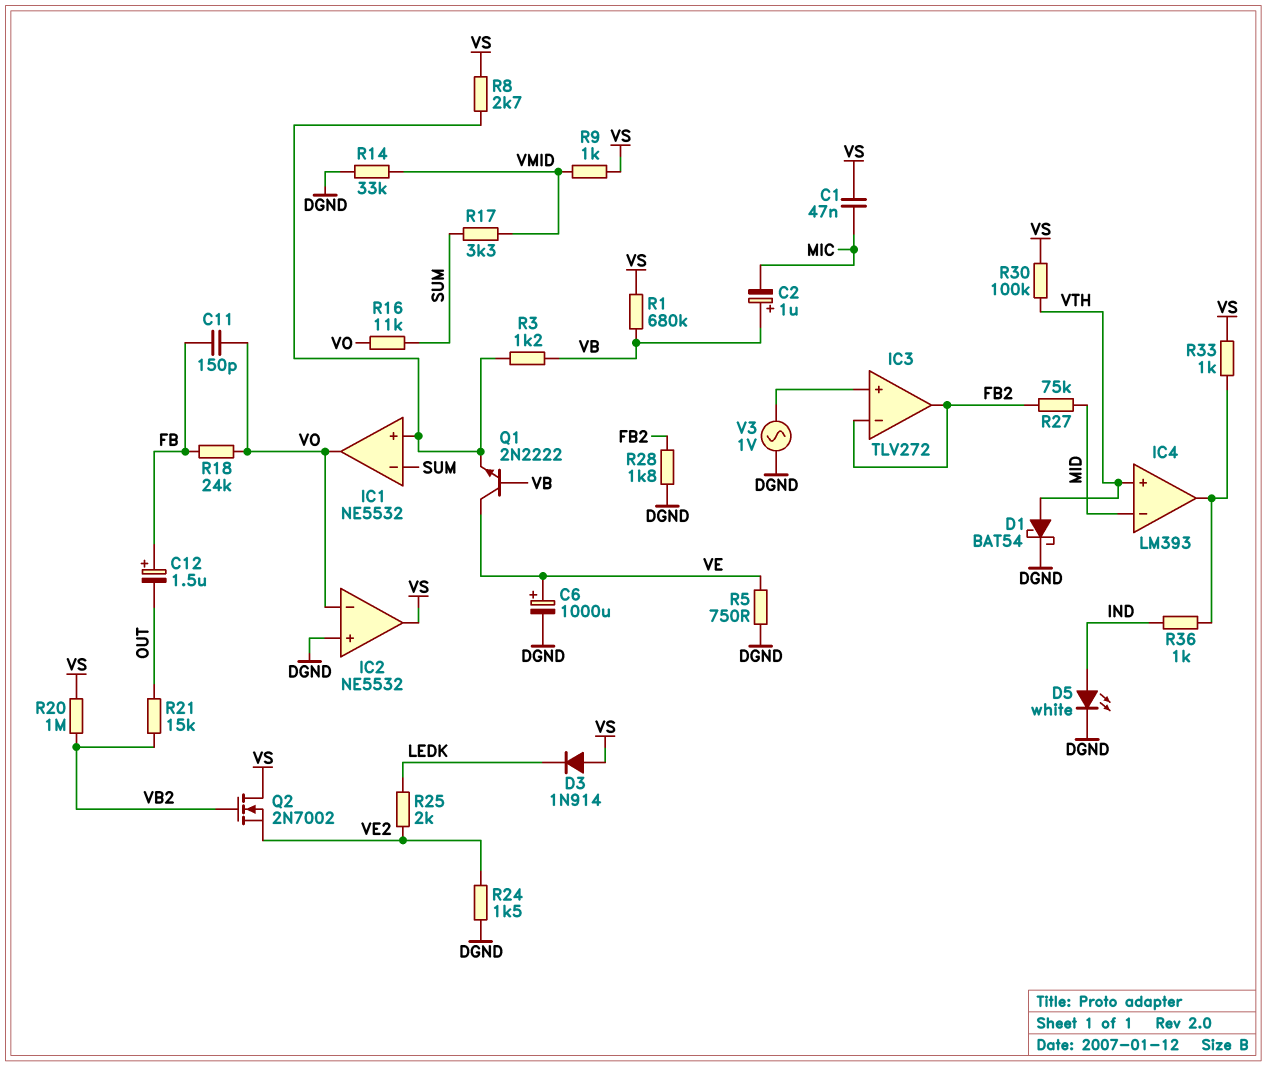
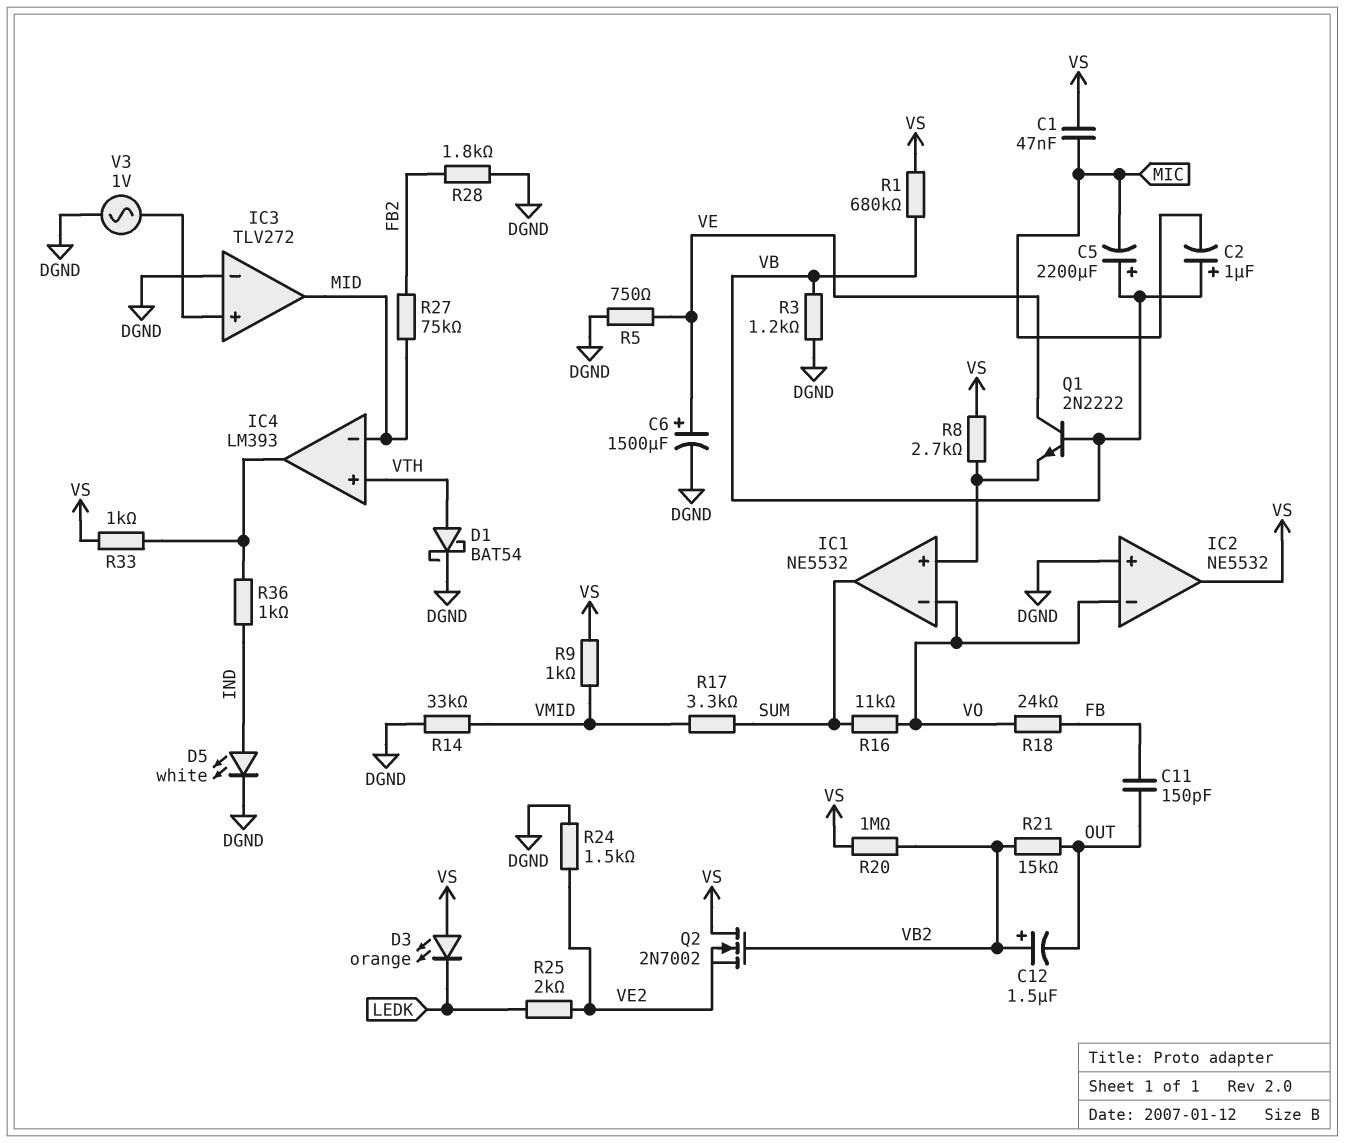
C5: none -> 2200uF (plus VB, minus MIC)
C6: 1000uF (plus VE, minus DGND) -> 1500uF (plus VE, minus DGND)
C11: 150pF (FB, VO) -> 150pF (FB, OUT)
C12: 1.5uF (plus FB, minus OUT) -> 1.5uF (plus VB2, minus OUT)
D3: diode 1N914 (A VS, K LEDK) -> LED orange (A VS, K LEDK)
IC1 pin in-: SUM -> VO
IC1 pin out: VO -> SUM
IC3 pin in-: FB2 -> DGND
IC3 pin out: FB2 -> MID
R3: 1.2k (IC1/in+, VB) -> 1.2k (DGND, VB)
R30: 100k (VS, VTH) -> none

